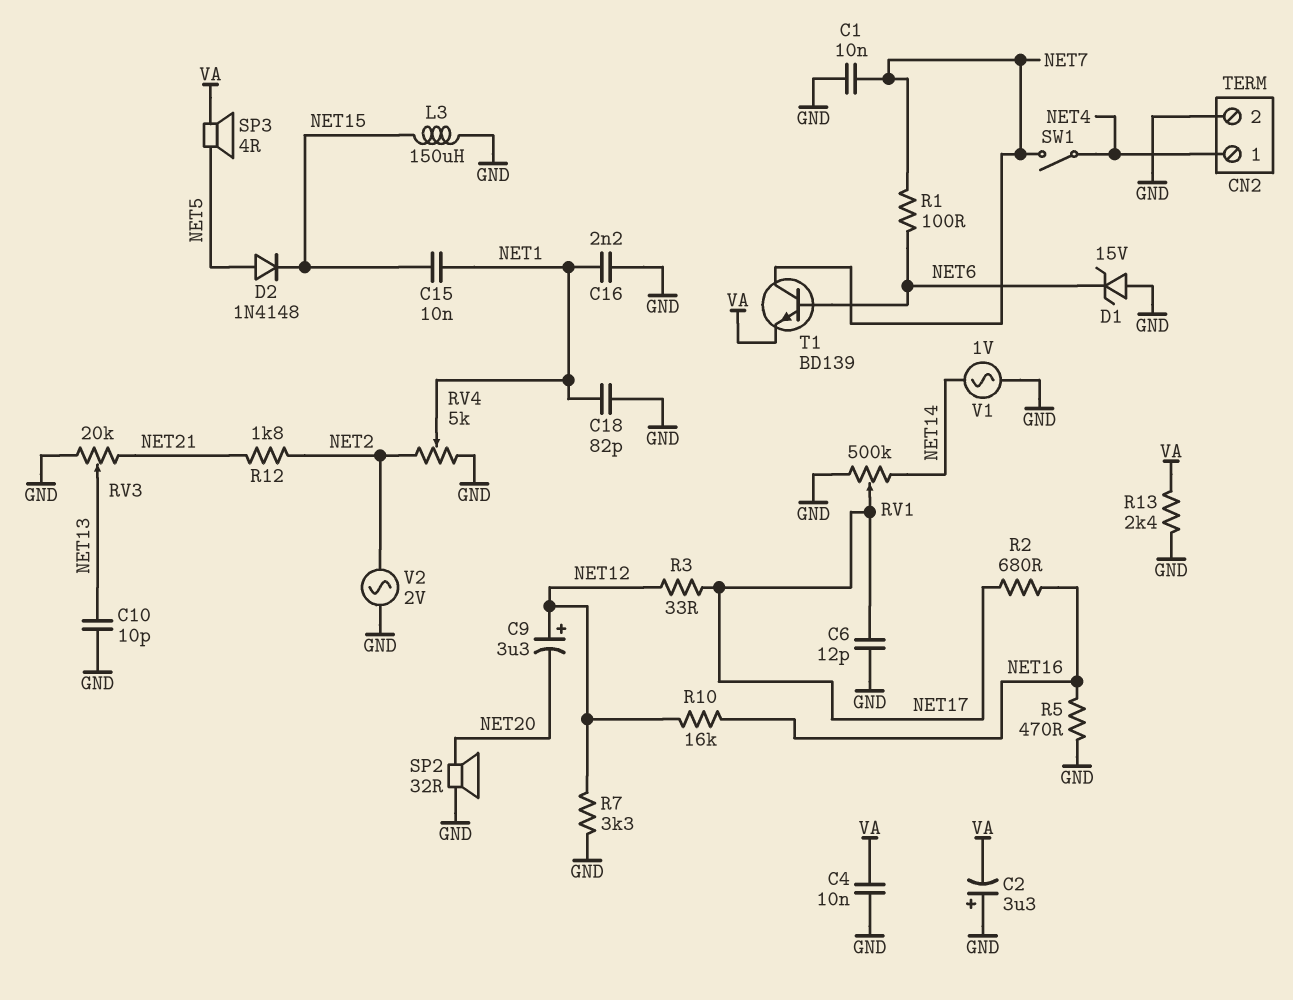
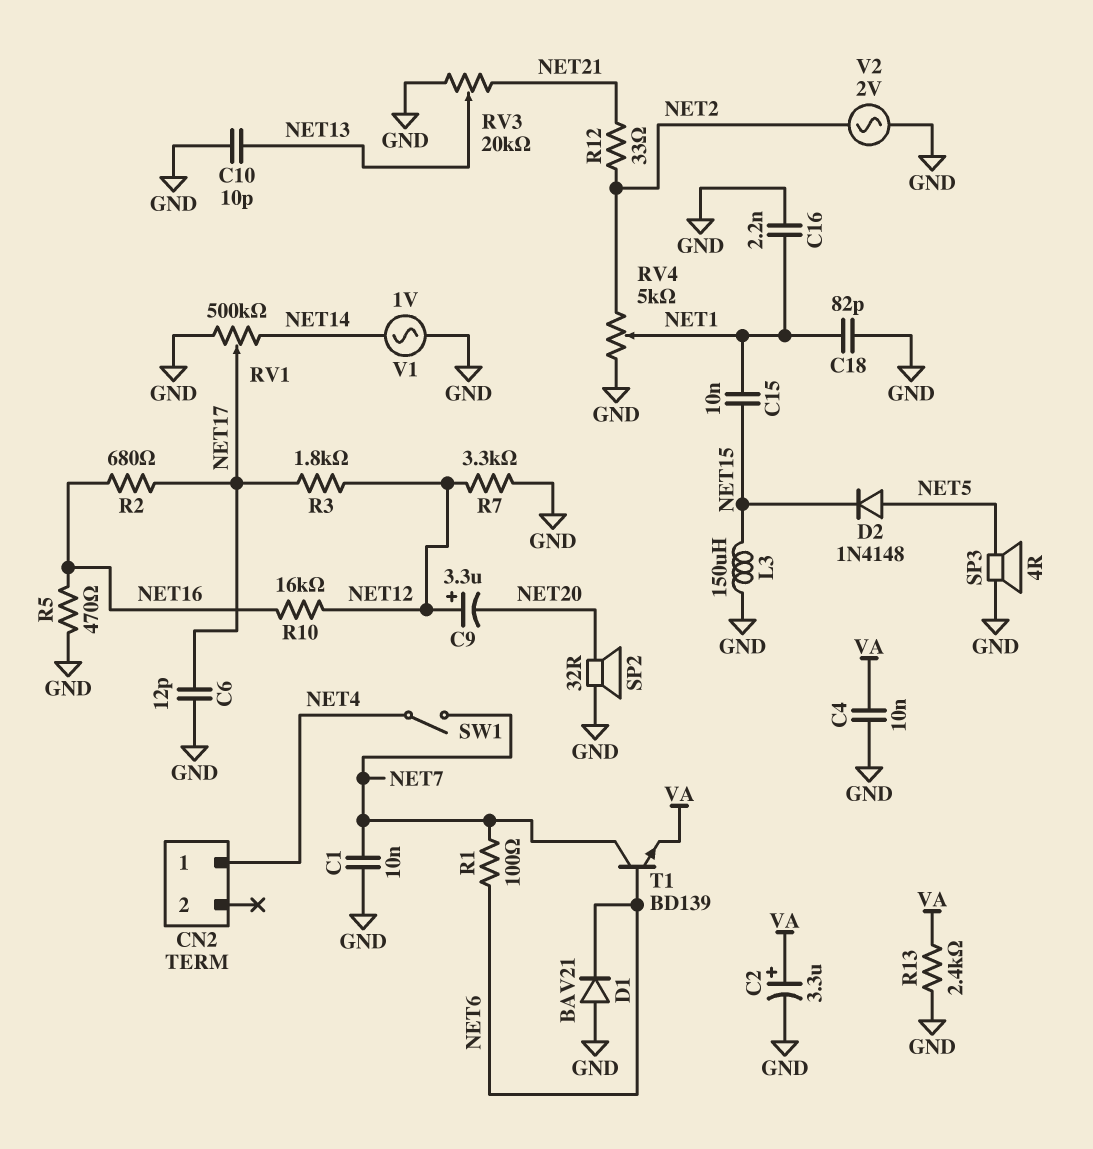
C2: 3.3uF (plus GND, minus VA) -> 3.3uF (plus VA, minus GND)
CN2 pin 2: GND -> none
D1: zener 15V (A GND, K NET6) -> diode BAV21 (A GND, K NET6)
R3: 33 (NET12, NET17) -> 1.8k (NET12, NET17)
R12: 1.8k (NET2, NET21) -> 33 (NET2, NET21)
SP3: speaker 4R (NET5, VA) -> speaker 4R (GND, NET5)

